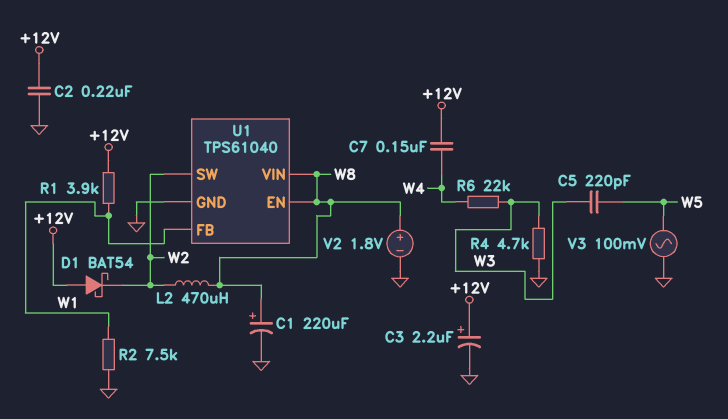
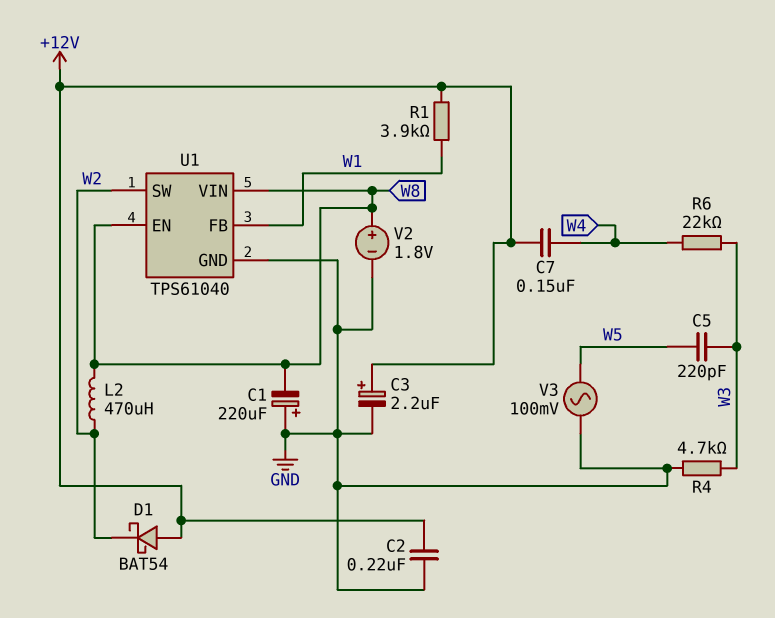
C1: 220uF (plus W8, minus GND) -> 220uF (plus GND, minus W8)
R2: 7.5k (GND, W1) -> none

